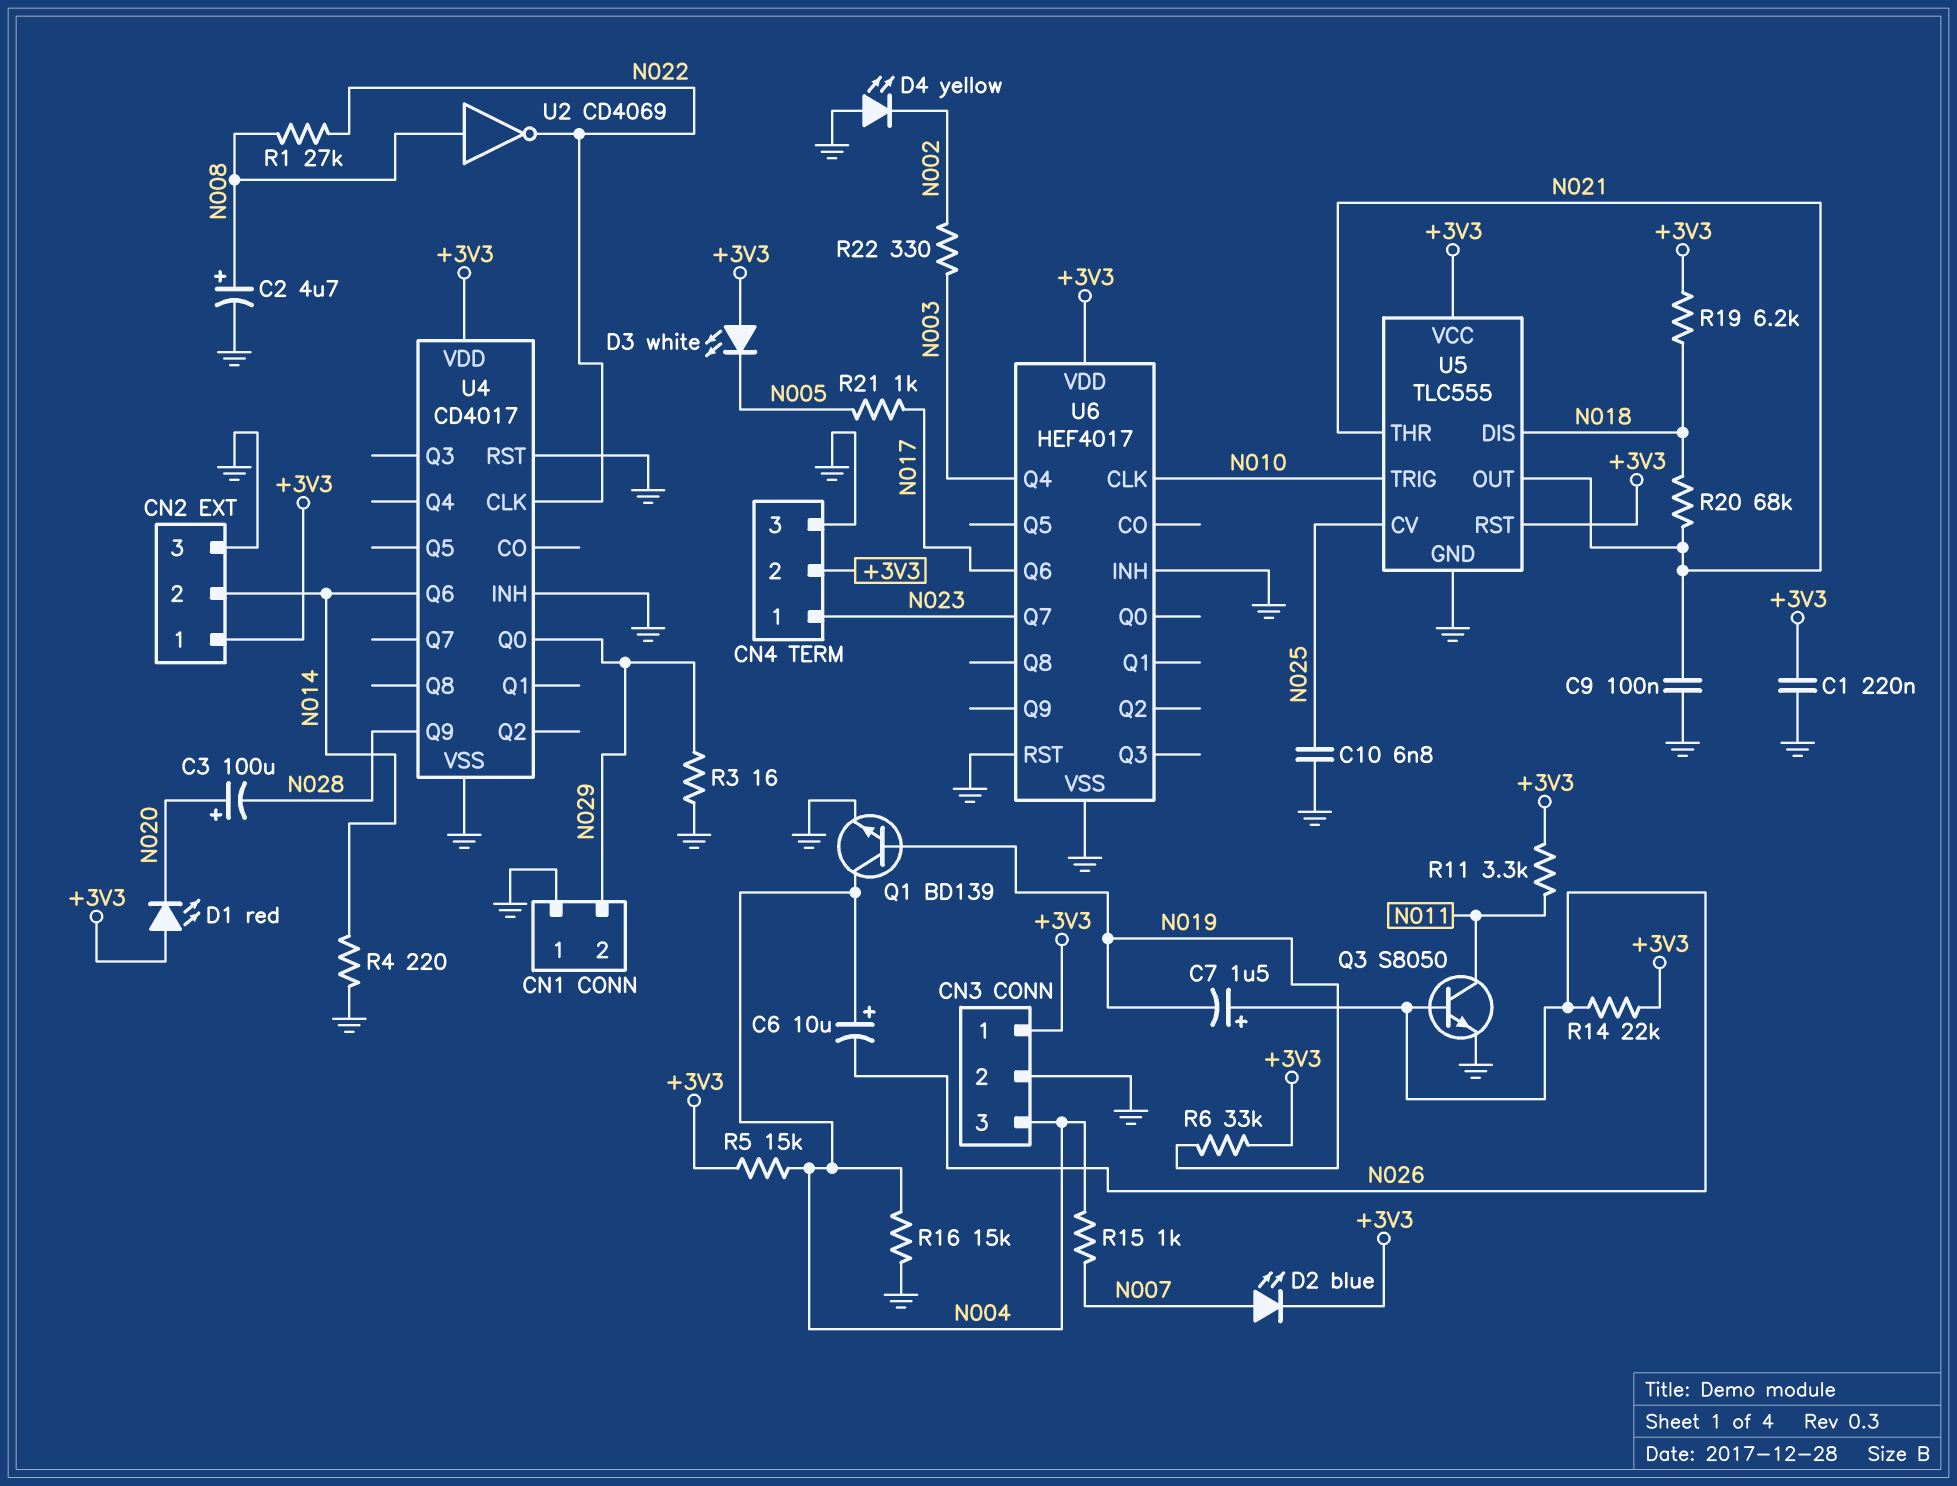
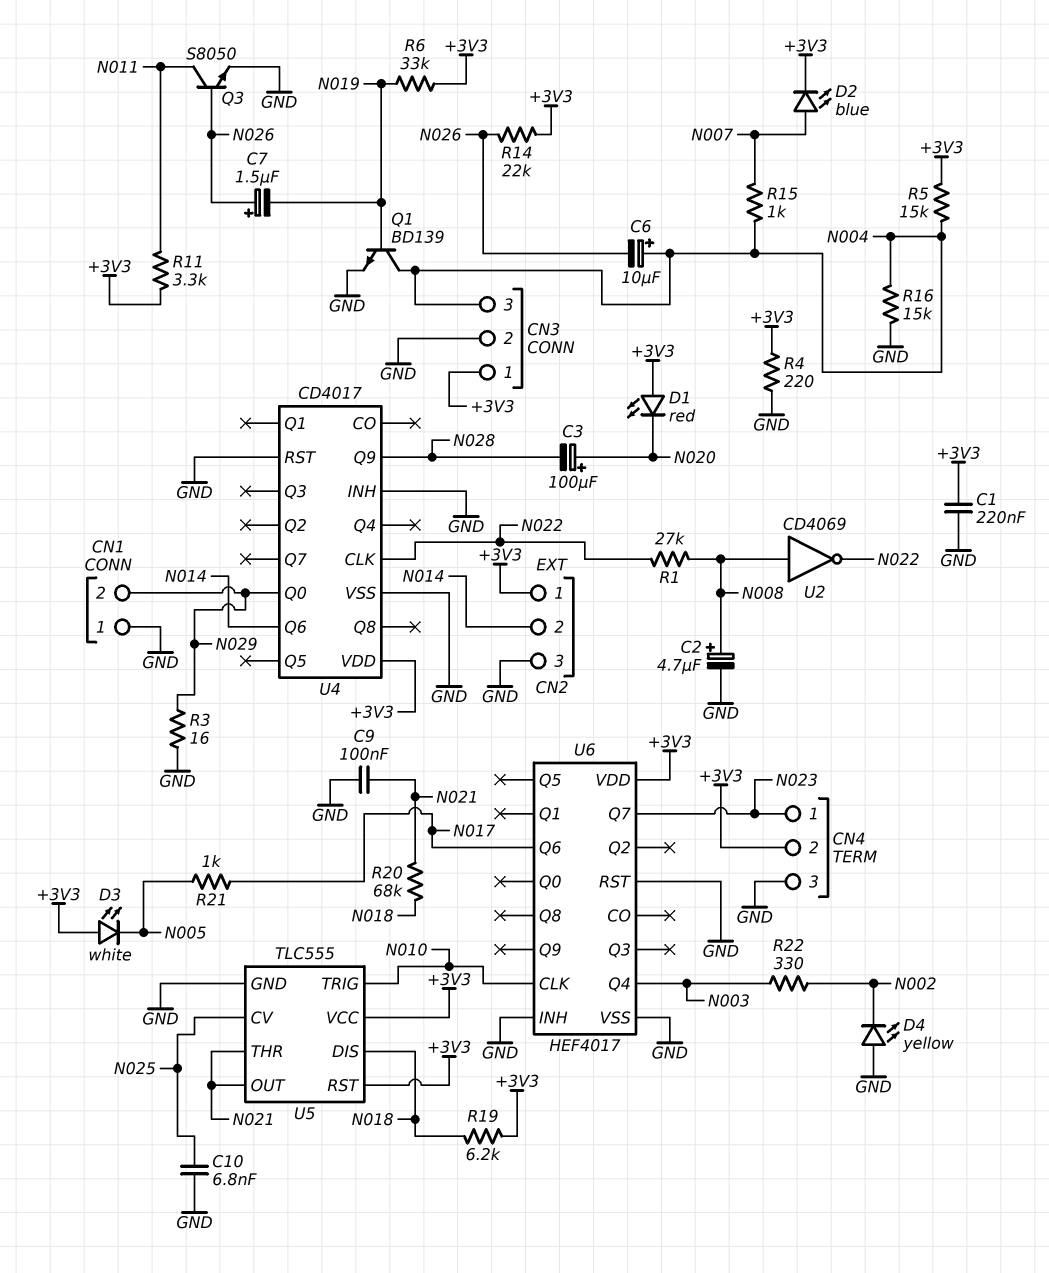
R4: 220 (GND, N014) -> 220 (+3V3, GND)

